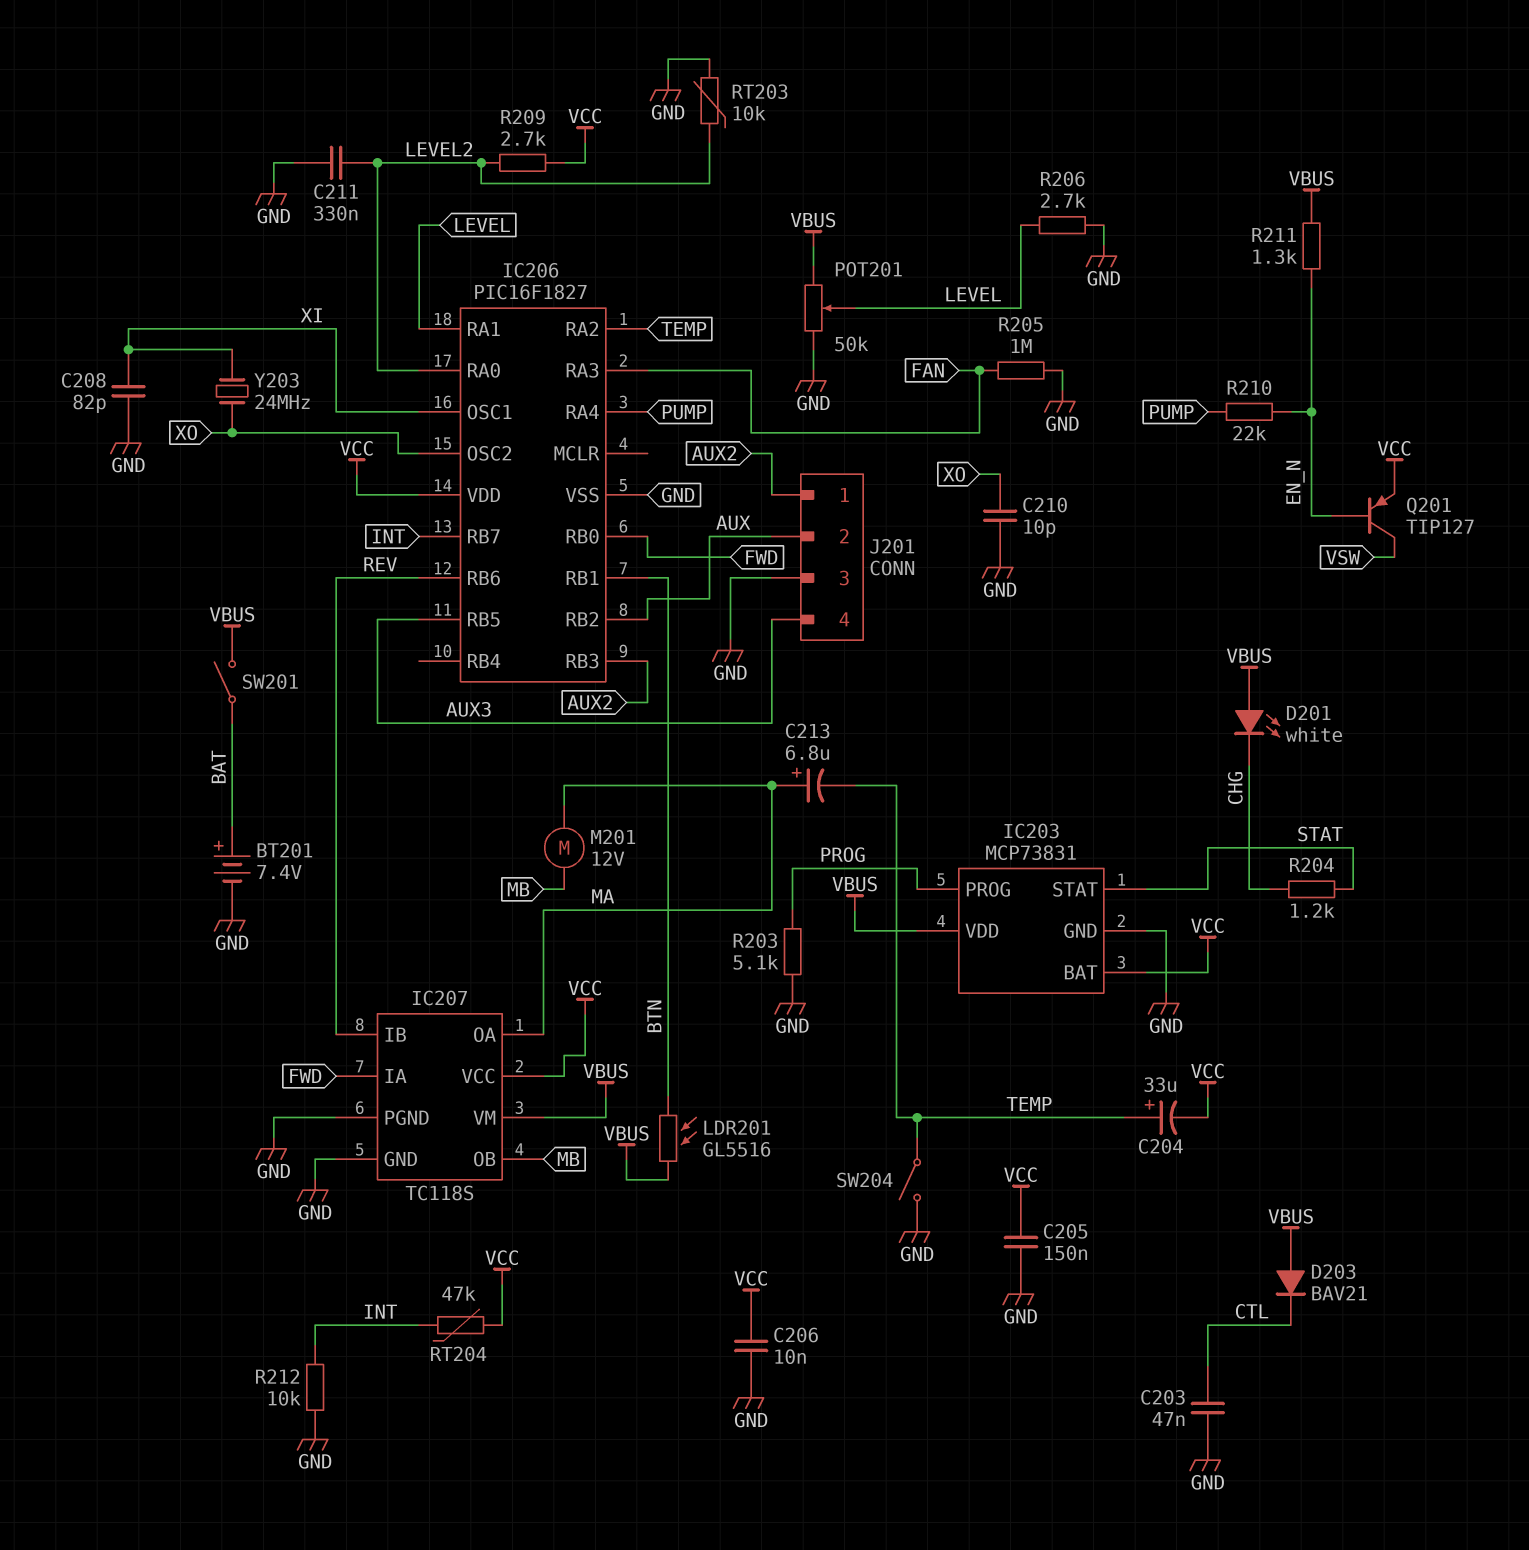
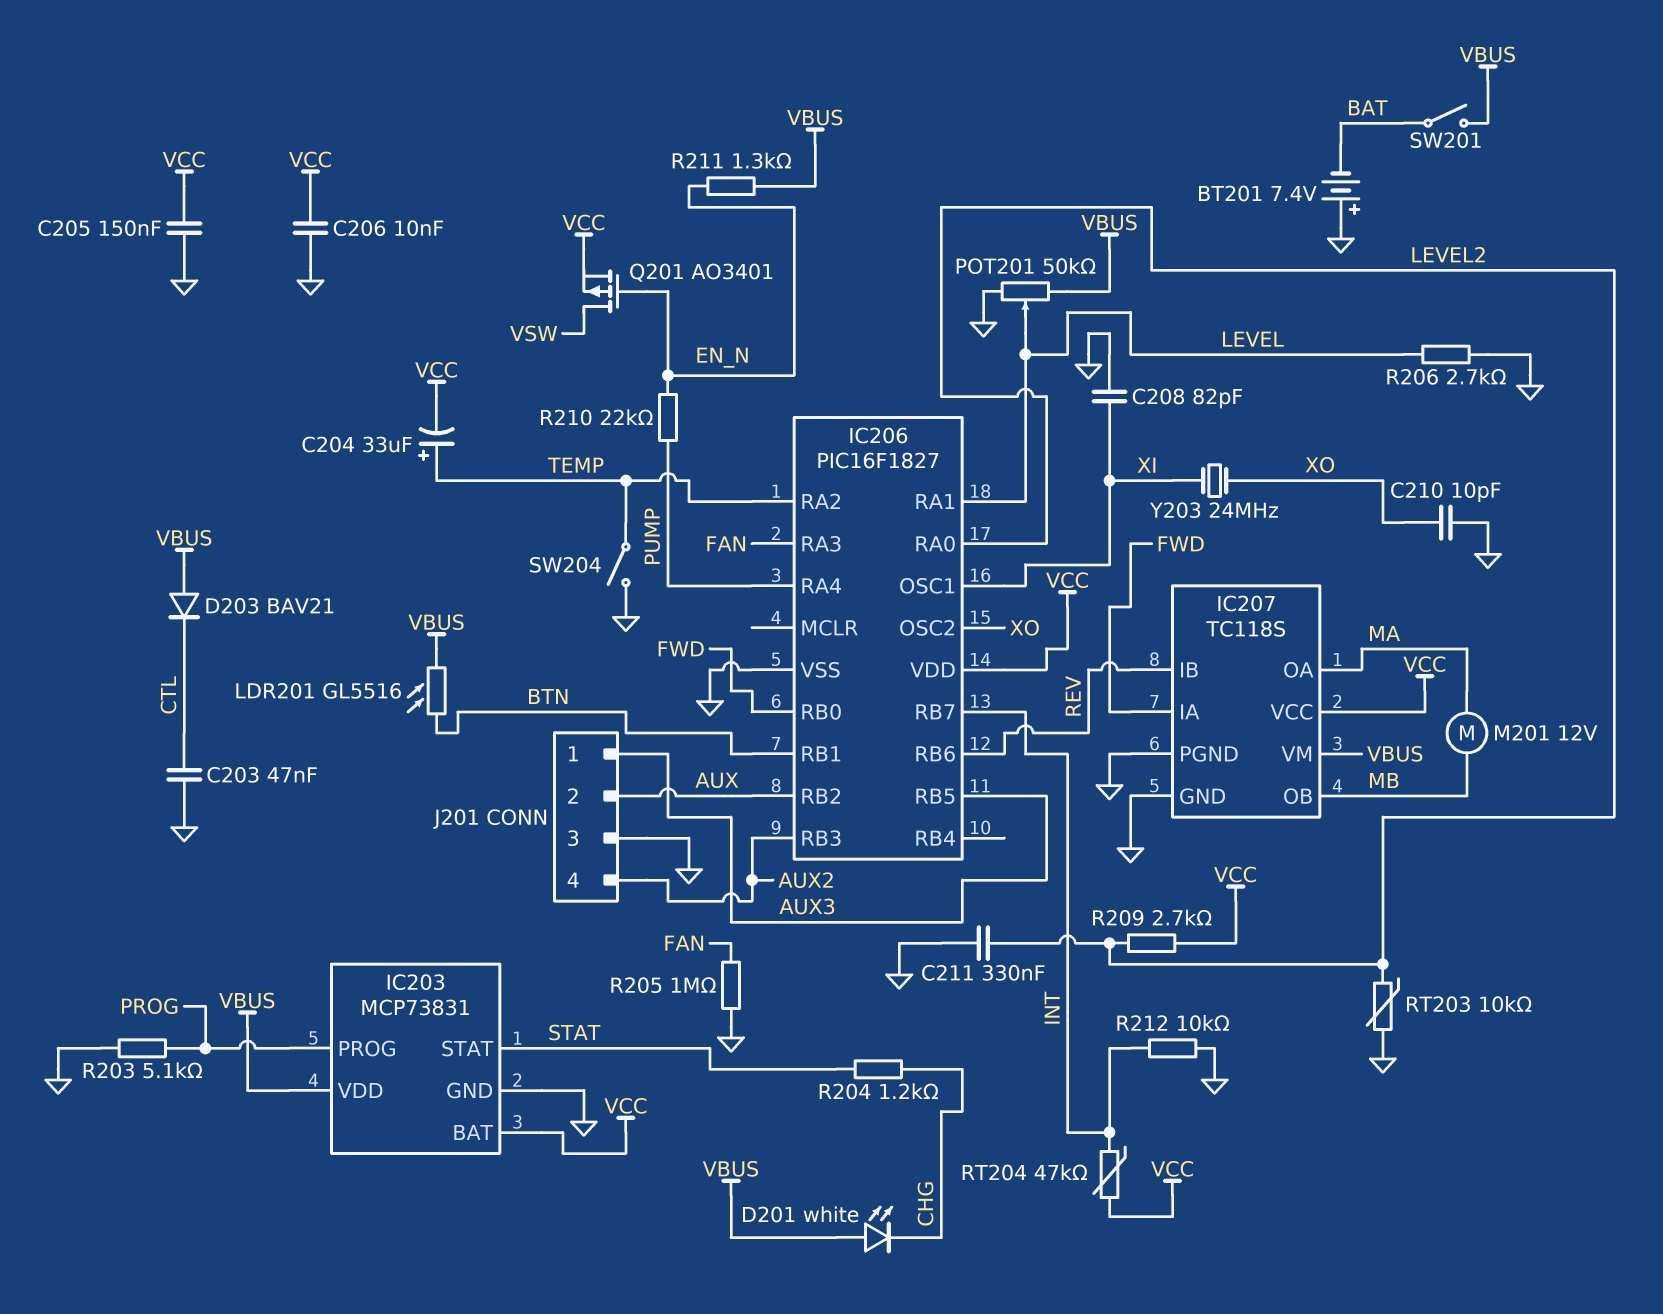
BT201: 7.4V (plus BAT, minus GND) -> 7.4V (plus GND, minus BAT)
C213: 6.8uF (plus MA, minus TEMP) -> none
J201 pin 1: AUX2 -> AUX3
J201 pin 4: AUX3 -> AUX2
Q201: PNP TIP127 (B EN_N, C VSW, E VCC) -> PMOS AO3401 (G EN_N, D VSW, S VCC)

